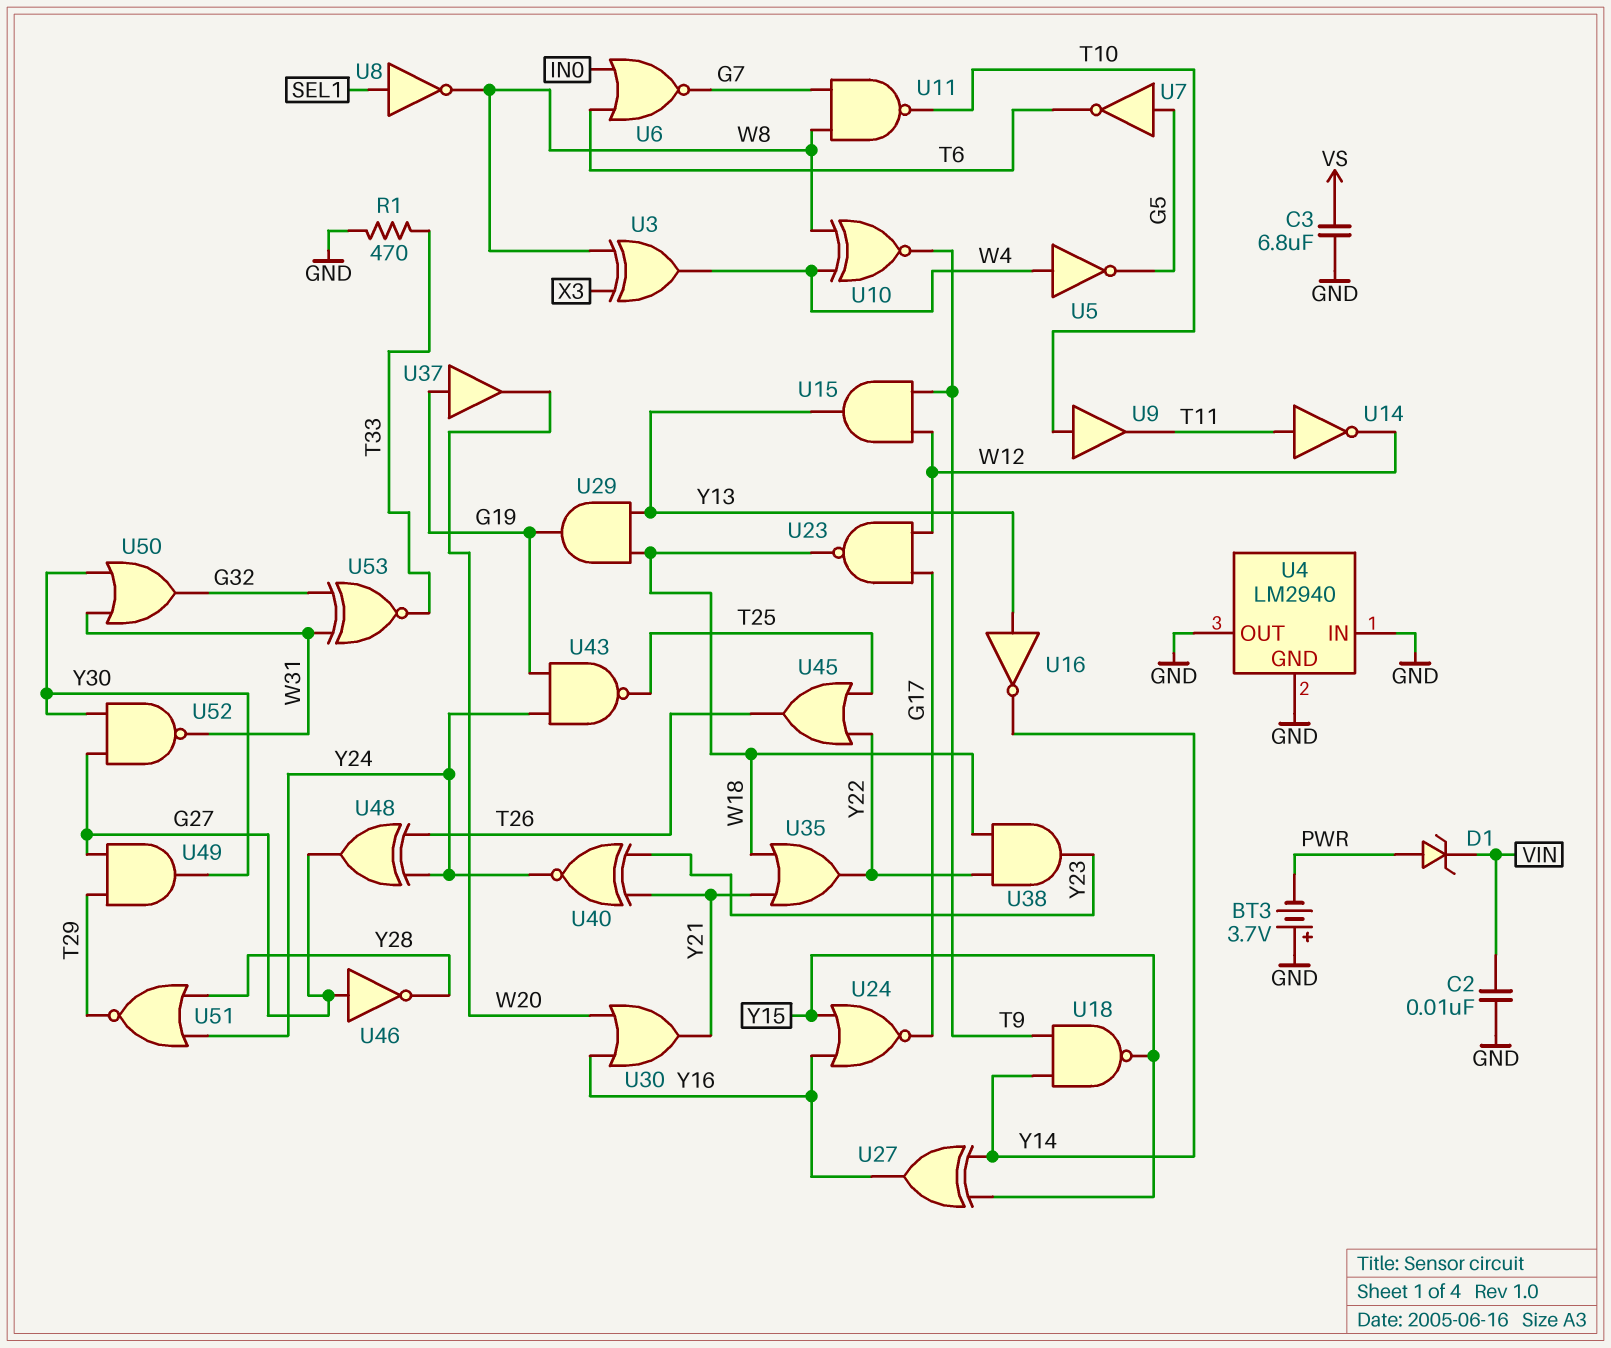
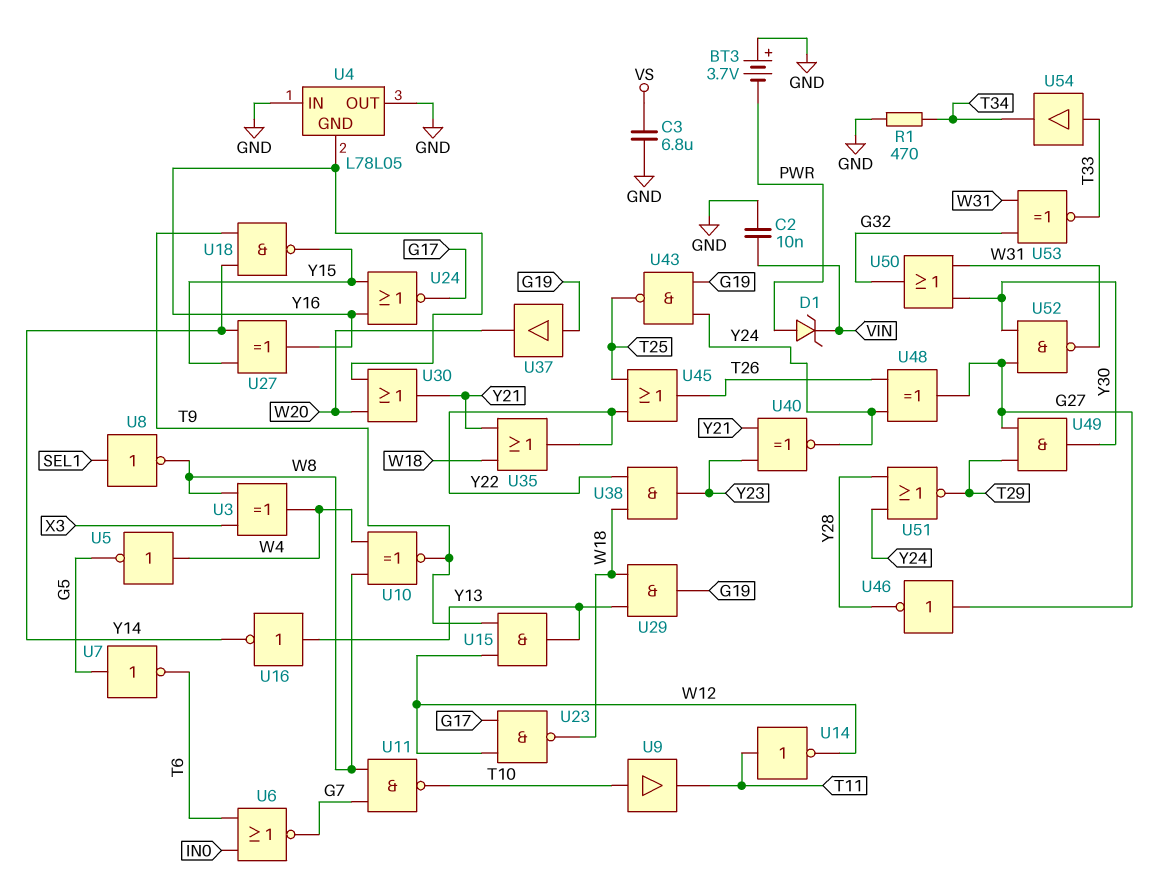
R1: 470 (GND, T33) -> 470 (GND, T34)
U4: LM2940 -> L78L05
U4 pin GND: GND -> Y16
U54: none -> buffer (in T33, out T34)

